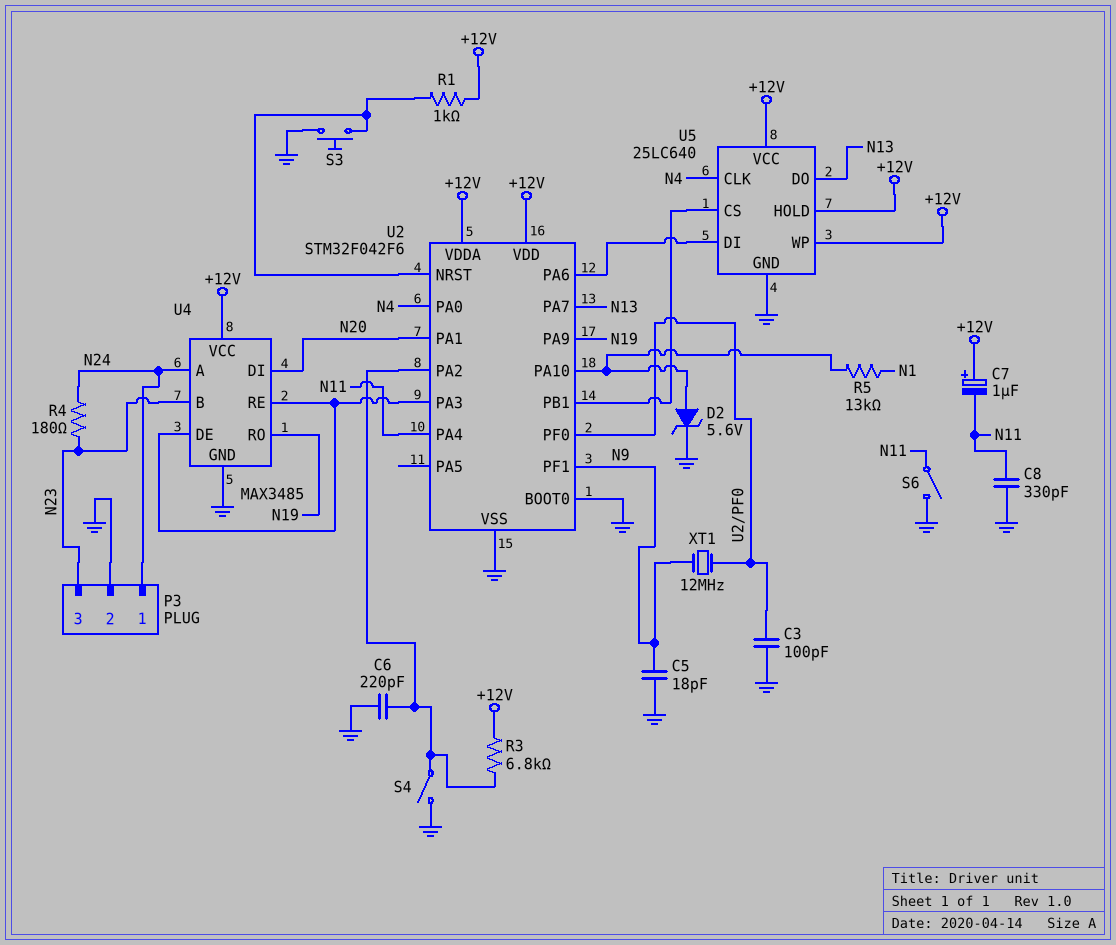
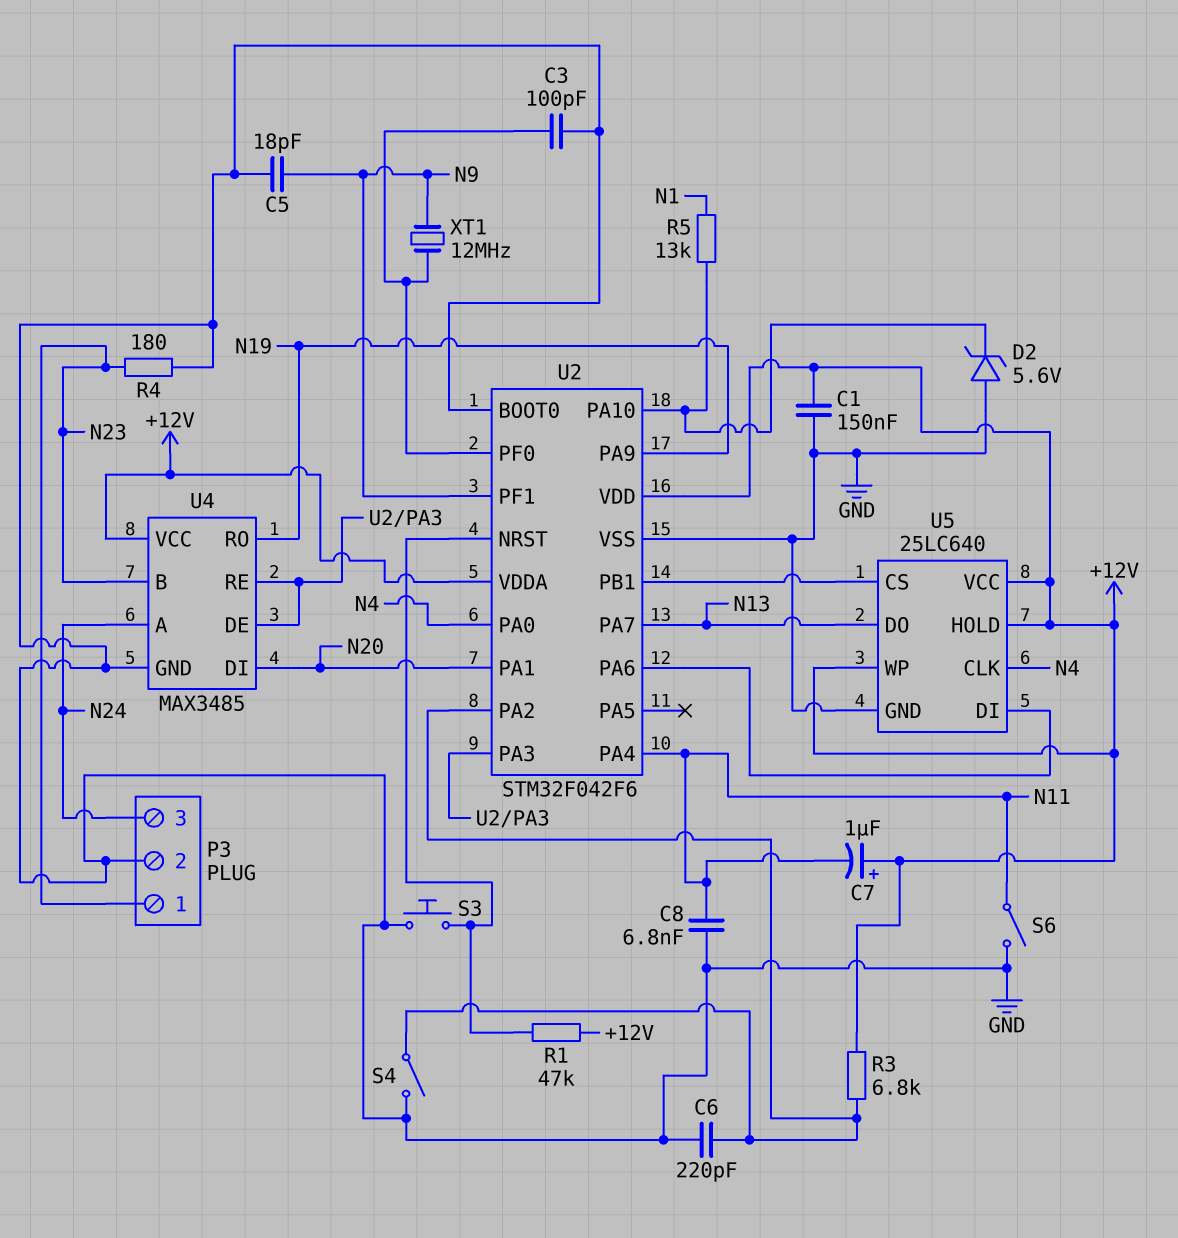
C1: none -> 150nF (+12V, GND)
C8: 330pF (GND, N11) -> 6.8nF (GND, N11)
D2: zener 5.6V (A U2/PA10, K GND) -> zener 5.6V (A GND, K U2/PA10)
P3 pin 1: N24 -> N23
P3 pin 3: N23 -> N24
R1: 1k (+12V, U2/NRST) -> 47k (+12V, U2/NRST)
R4: 180 (N23, N24) -> 180 (GND, N23)

